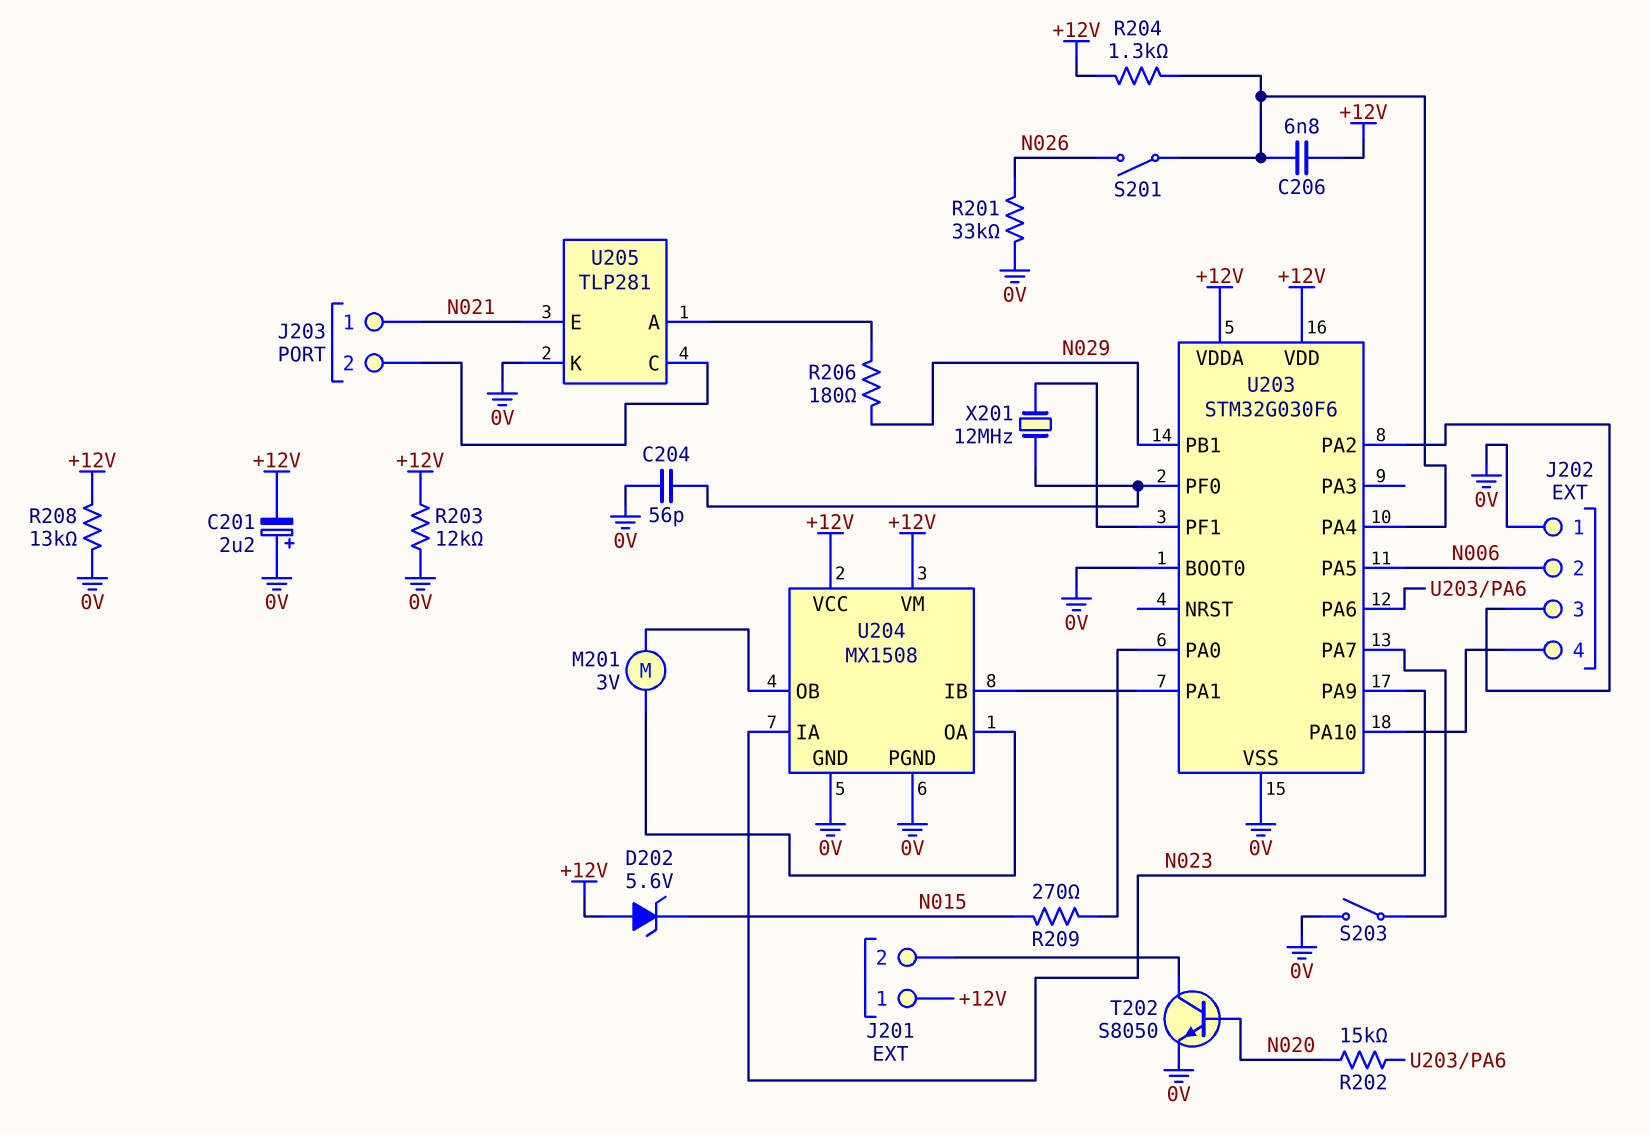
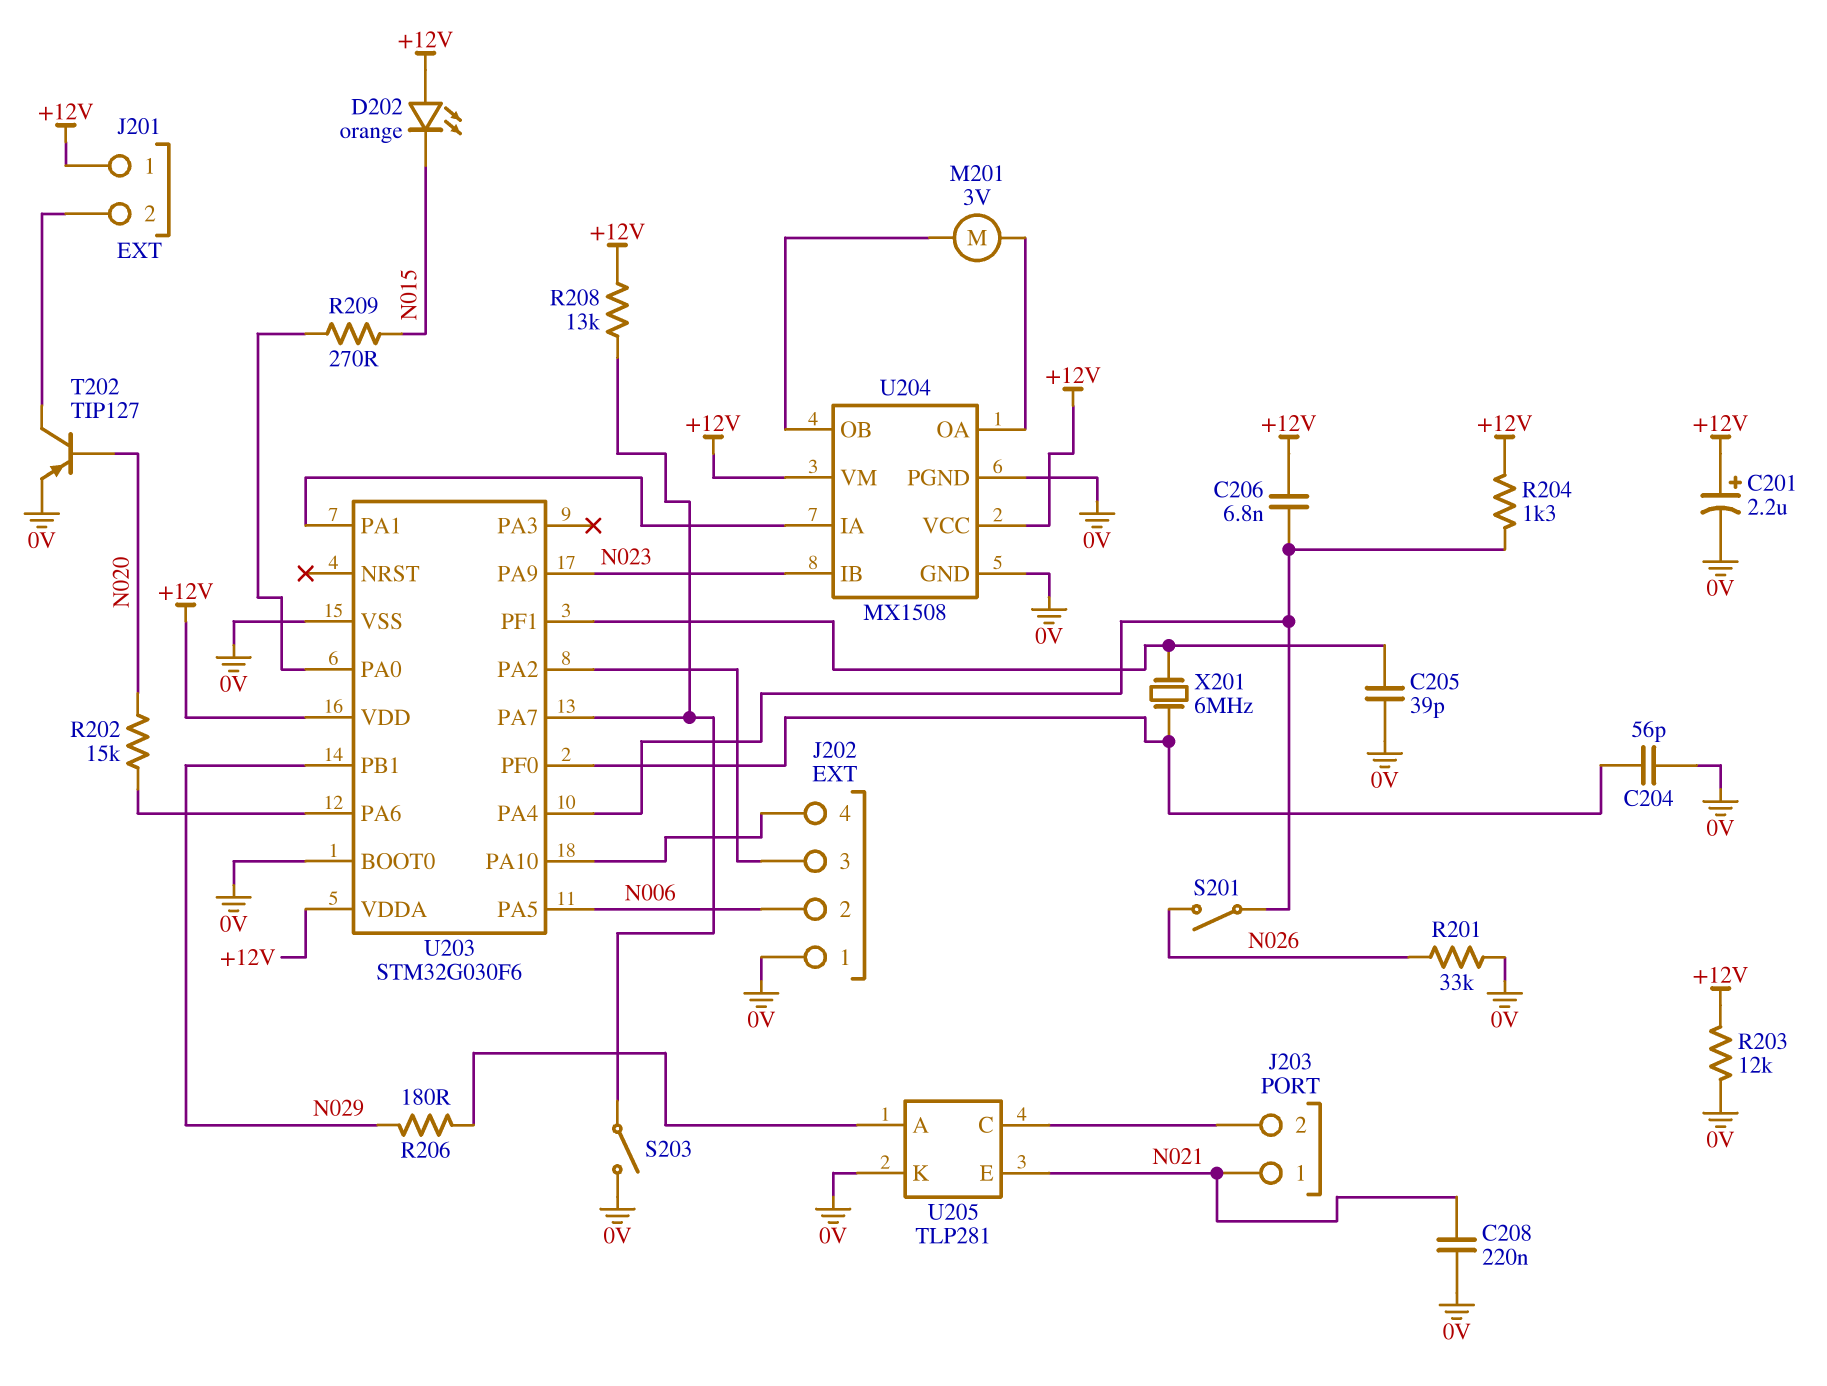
C201: 2.2uF (plus 0V, minus +12V) -> 2.2uF (plus +12V, minus 0V)
C205: none -> 39pF (0V, U203/PF1)
C208: none -> 220nF (0V, N021)
D202: zener 5.6V (A +12V, K N015) -> LED orange (A +12V, K N015)
R208: 13k (+12V, 0V) -> 13k (+12V, U203/PA7)
T202: NPN S8050 (B N020, C J201/2, E 0V) -> PNP TIP127 (B N020, C J201/2, E 0V)
U204 pin IA: N023 -> U203/PA1
U204 pin IB: U203/PA1 -> N023
X201: 12MHz (U203/PF0, U203/PF1) -> 6MHz (U203/PF0, U203/PF1)

